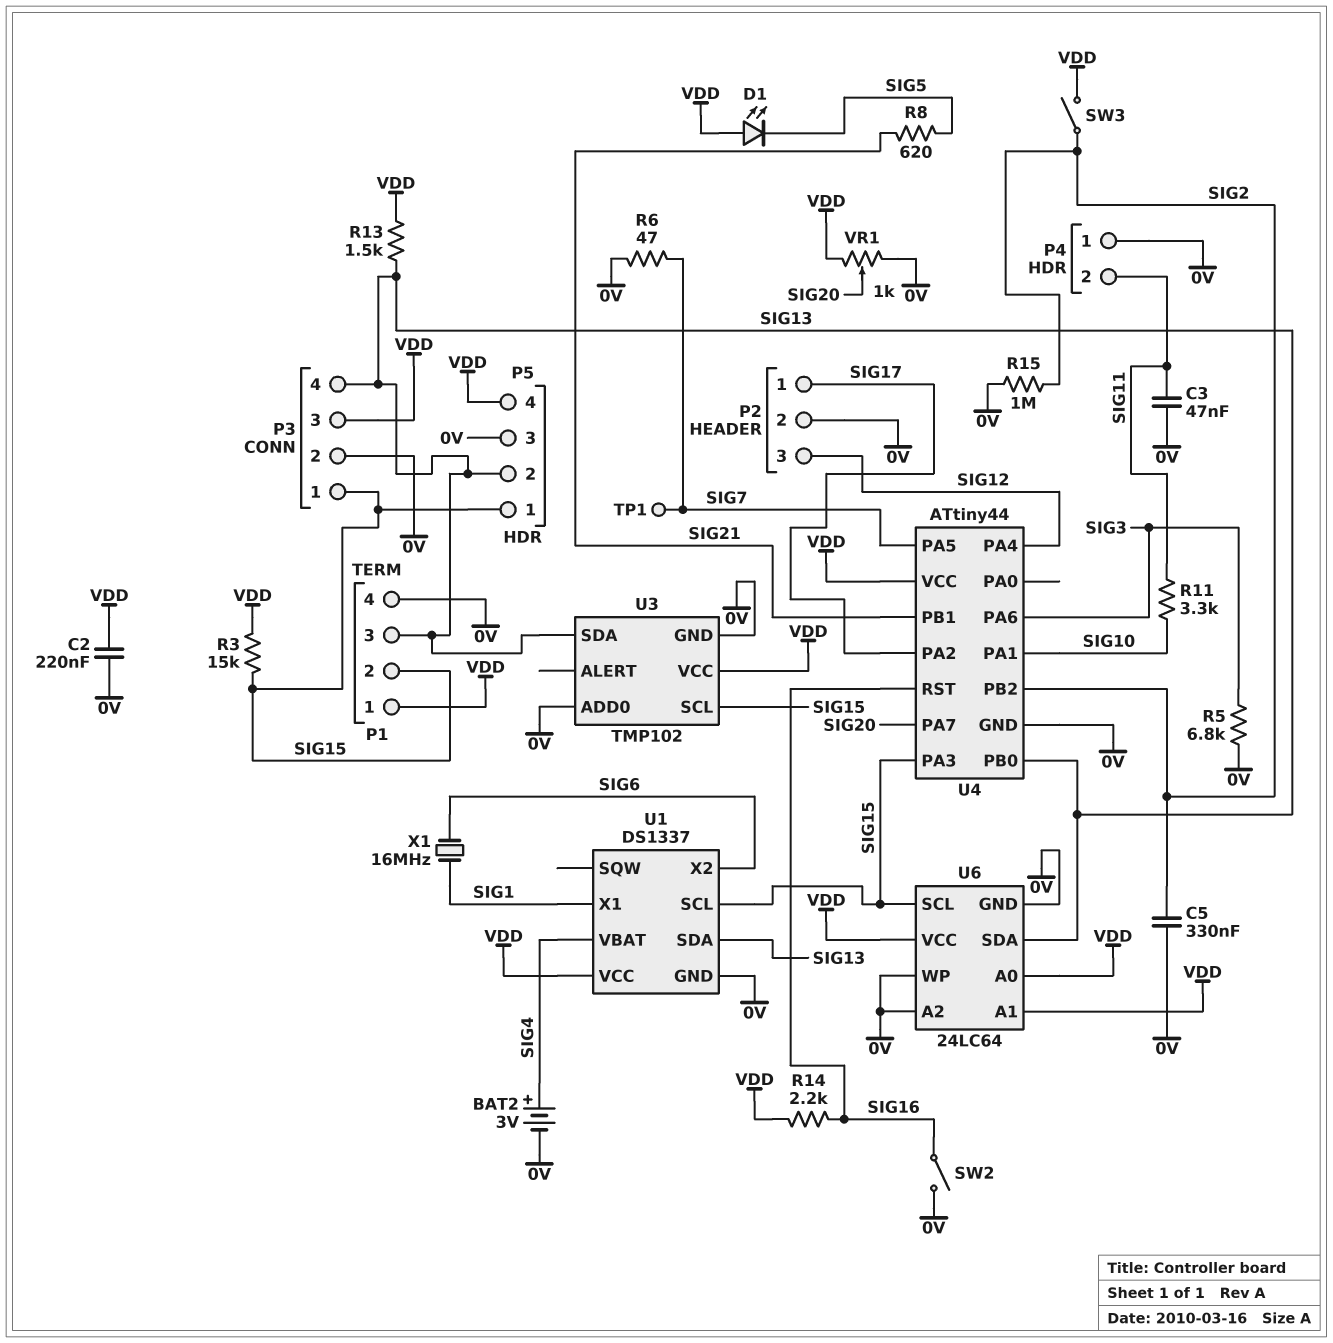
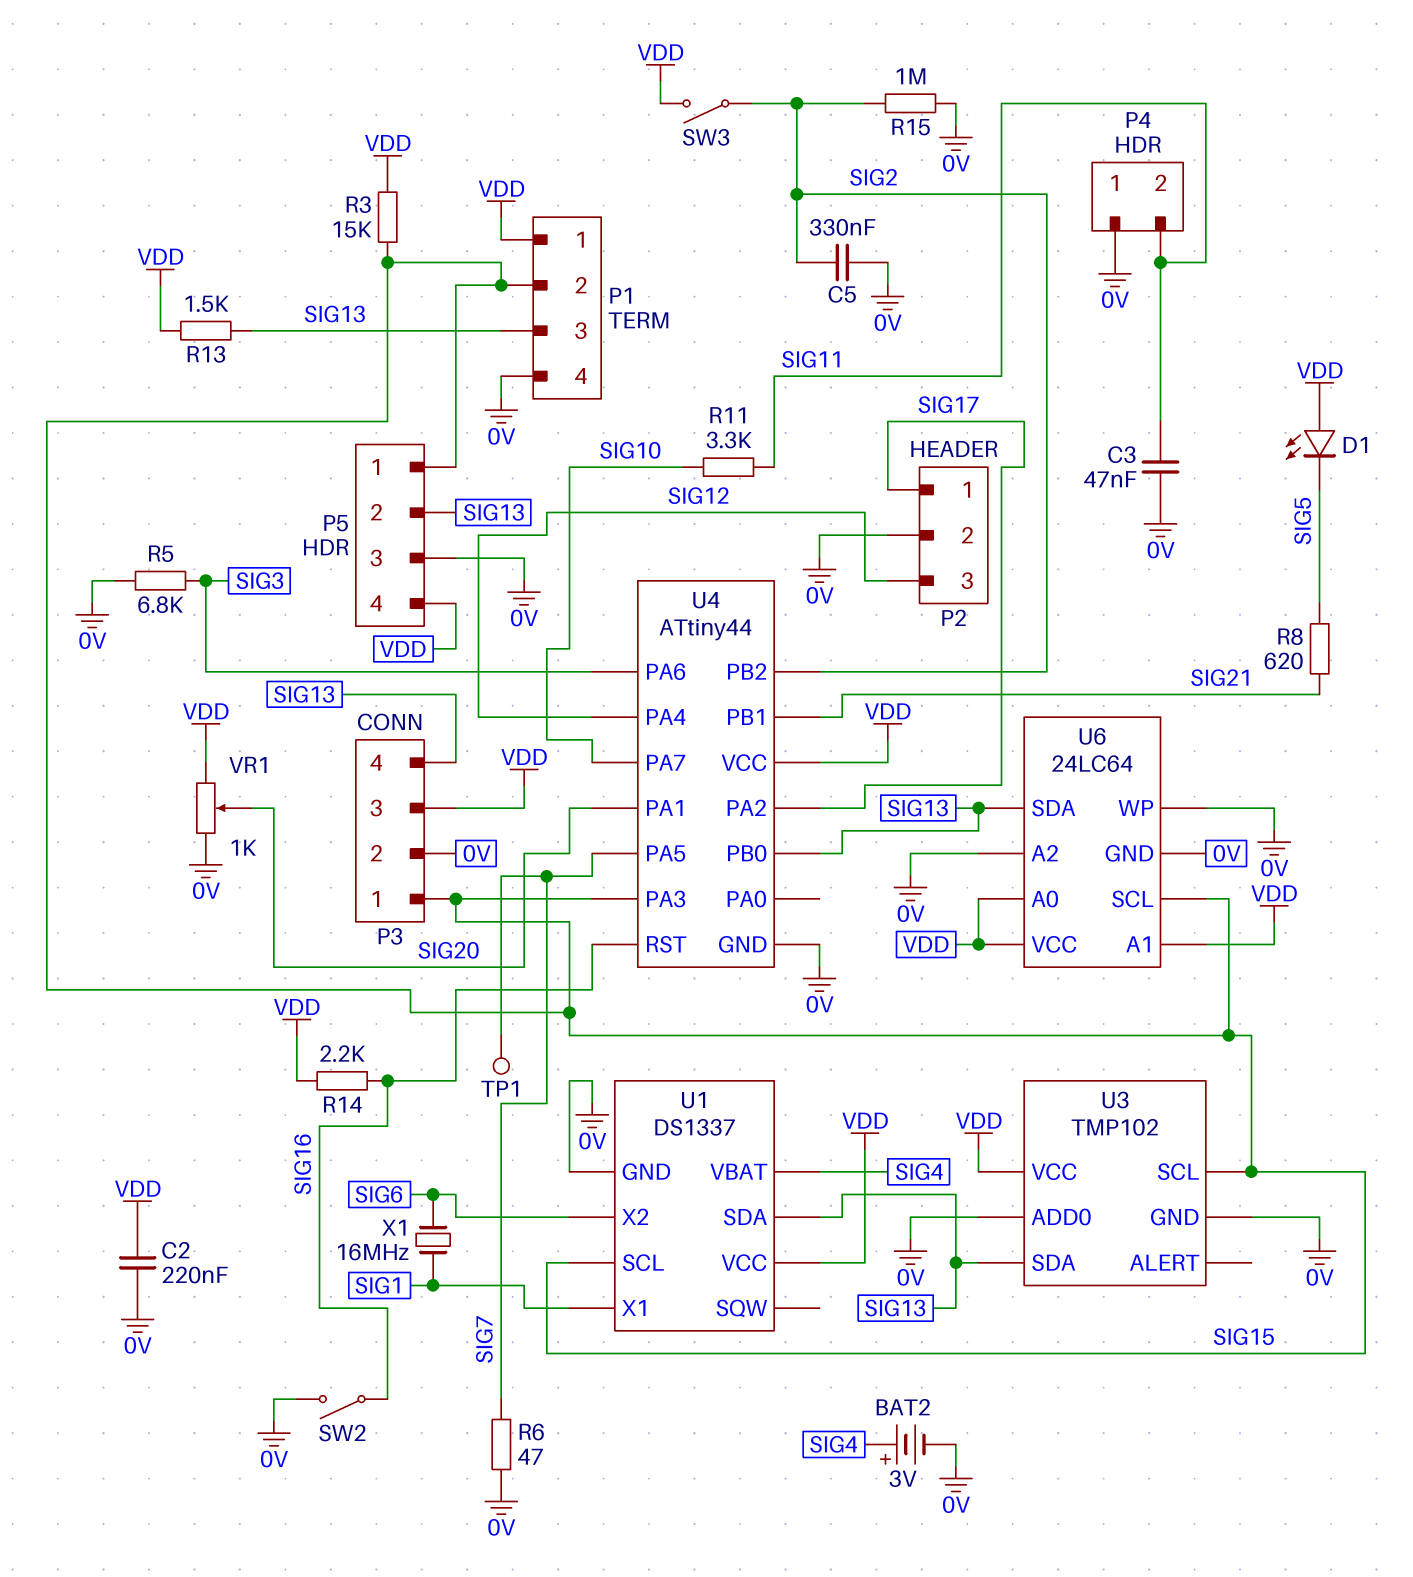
U4 pin PA1: SIG10 -> SIG20
U4 pin PA7: SIG20 -> SIG10

